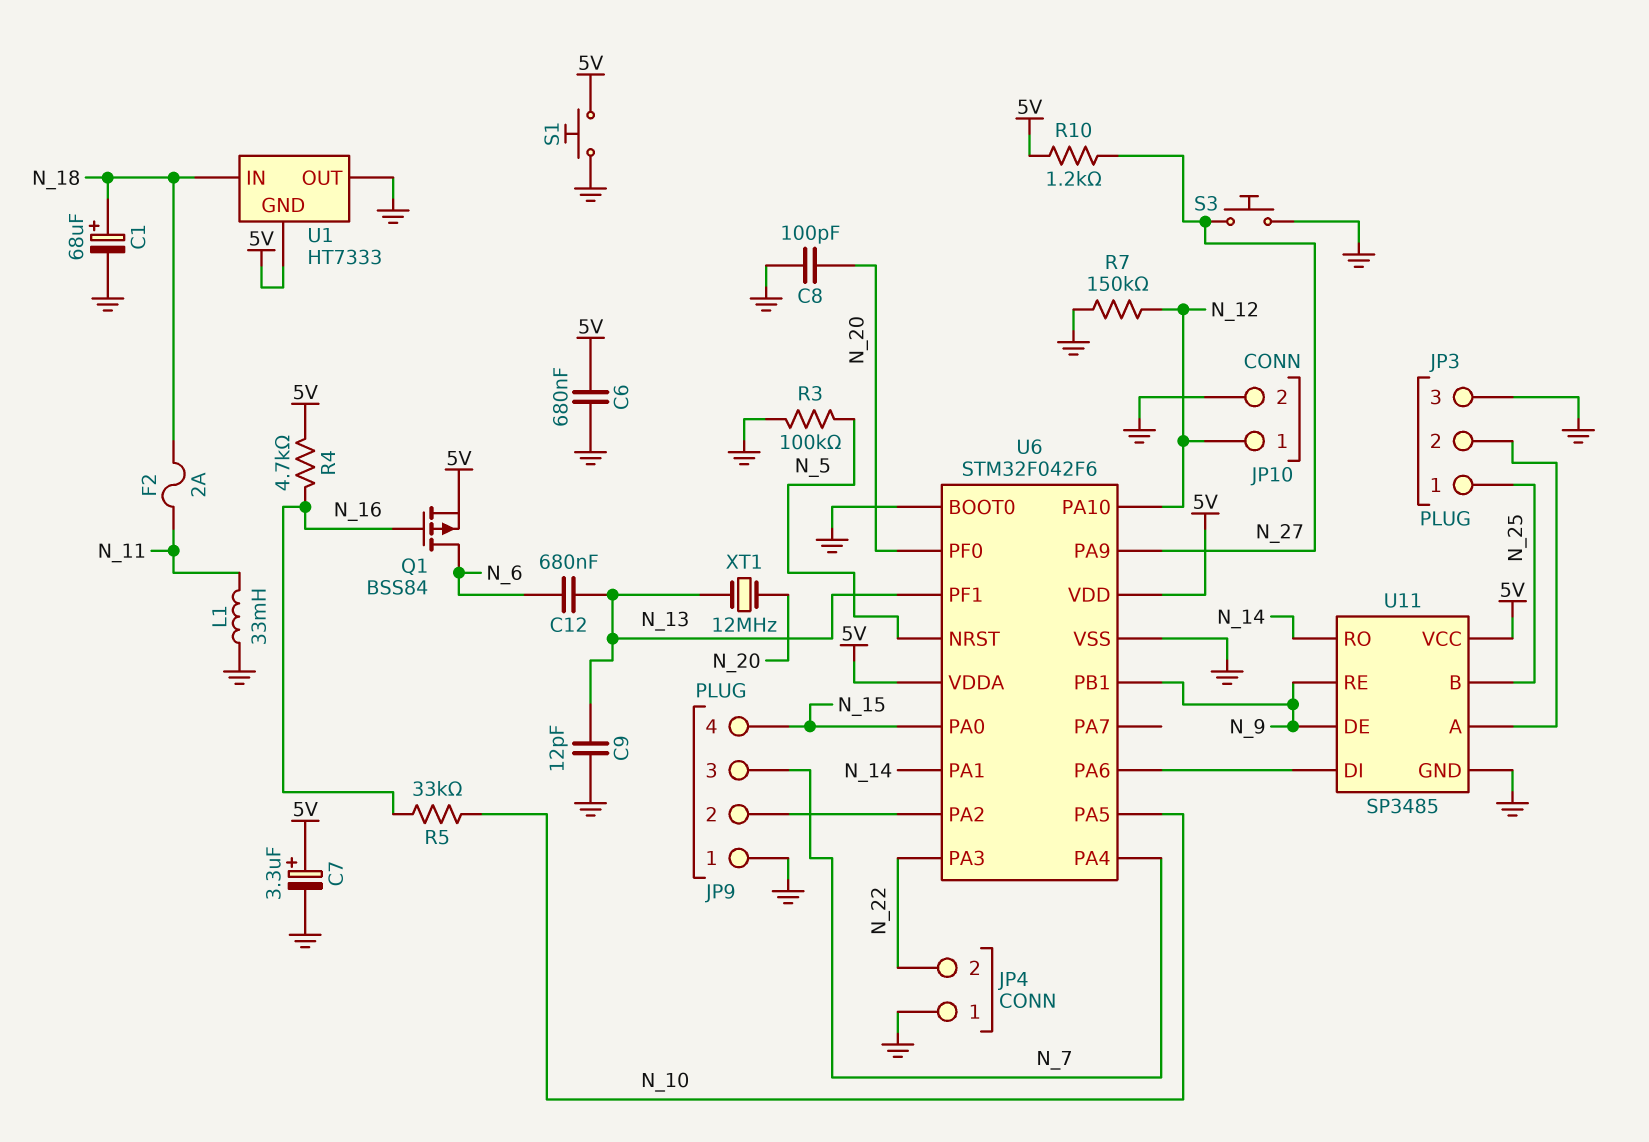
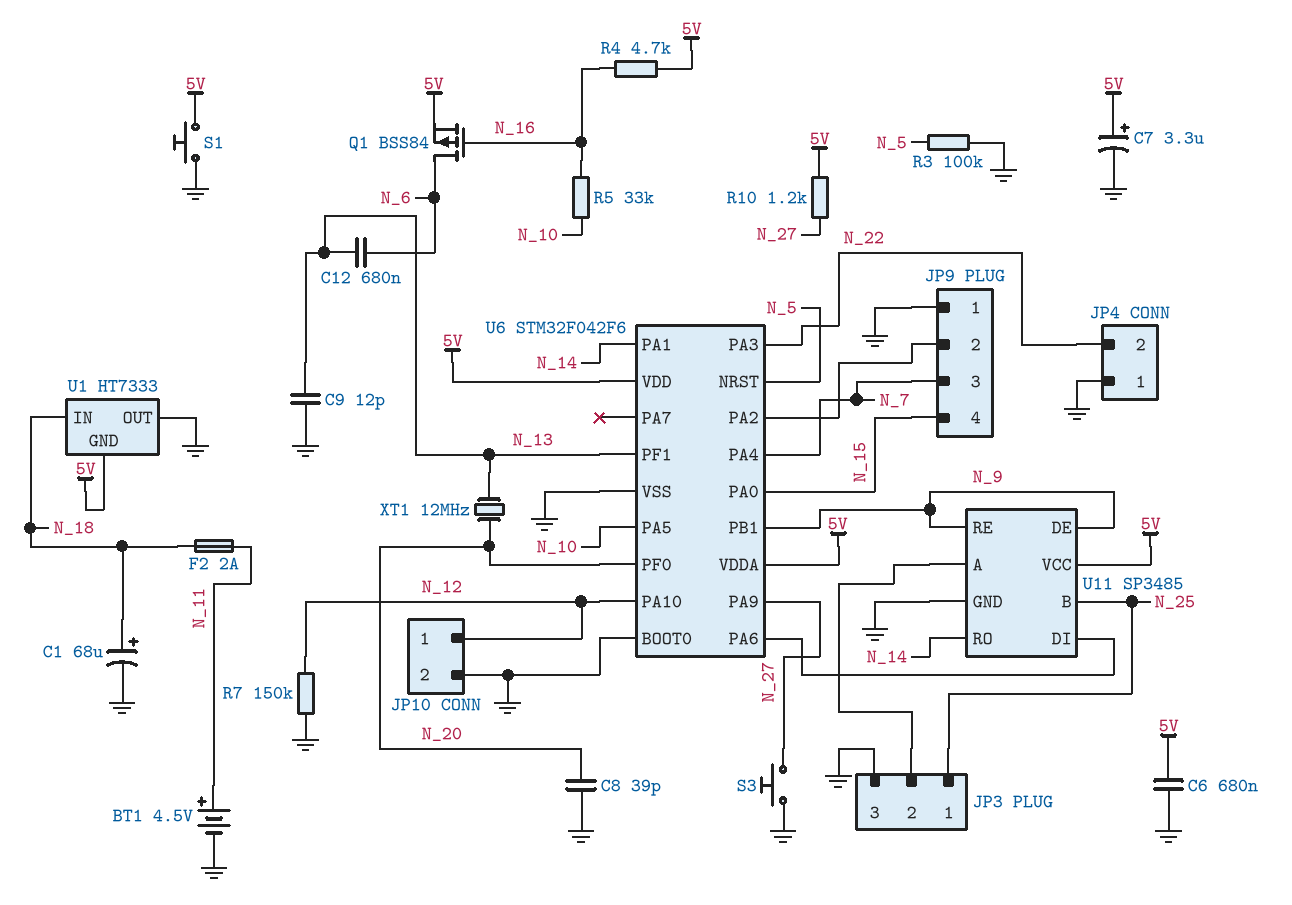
BT1: none -> 4.5V (plus N_11, minus GND)
C8: 100pF (GND, N_20) -> 39pF (GND, N_20)
L1: 33mH (GND, N_11) -> none

